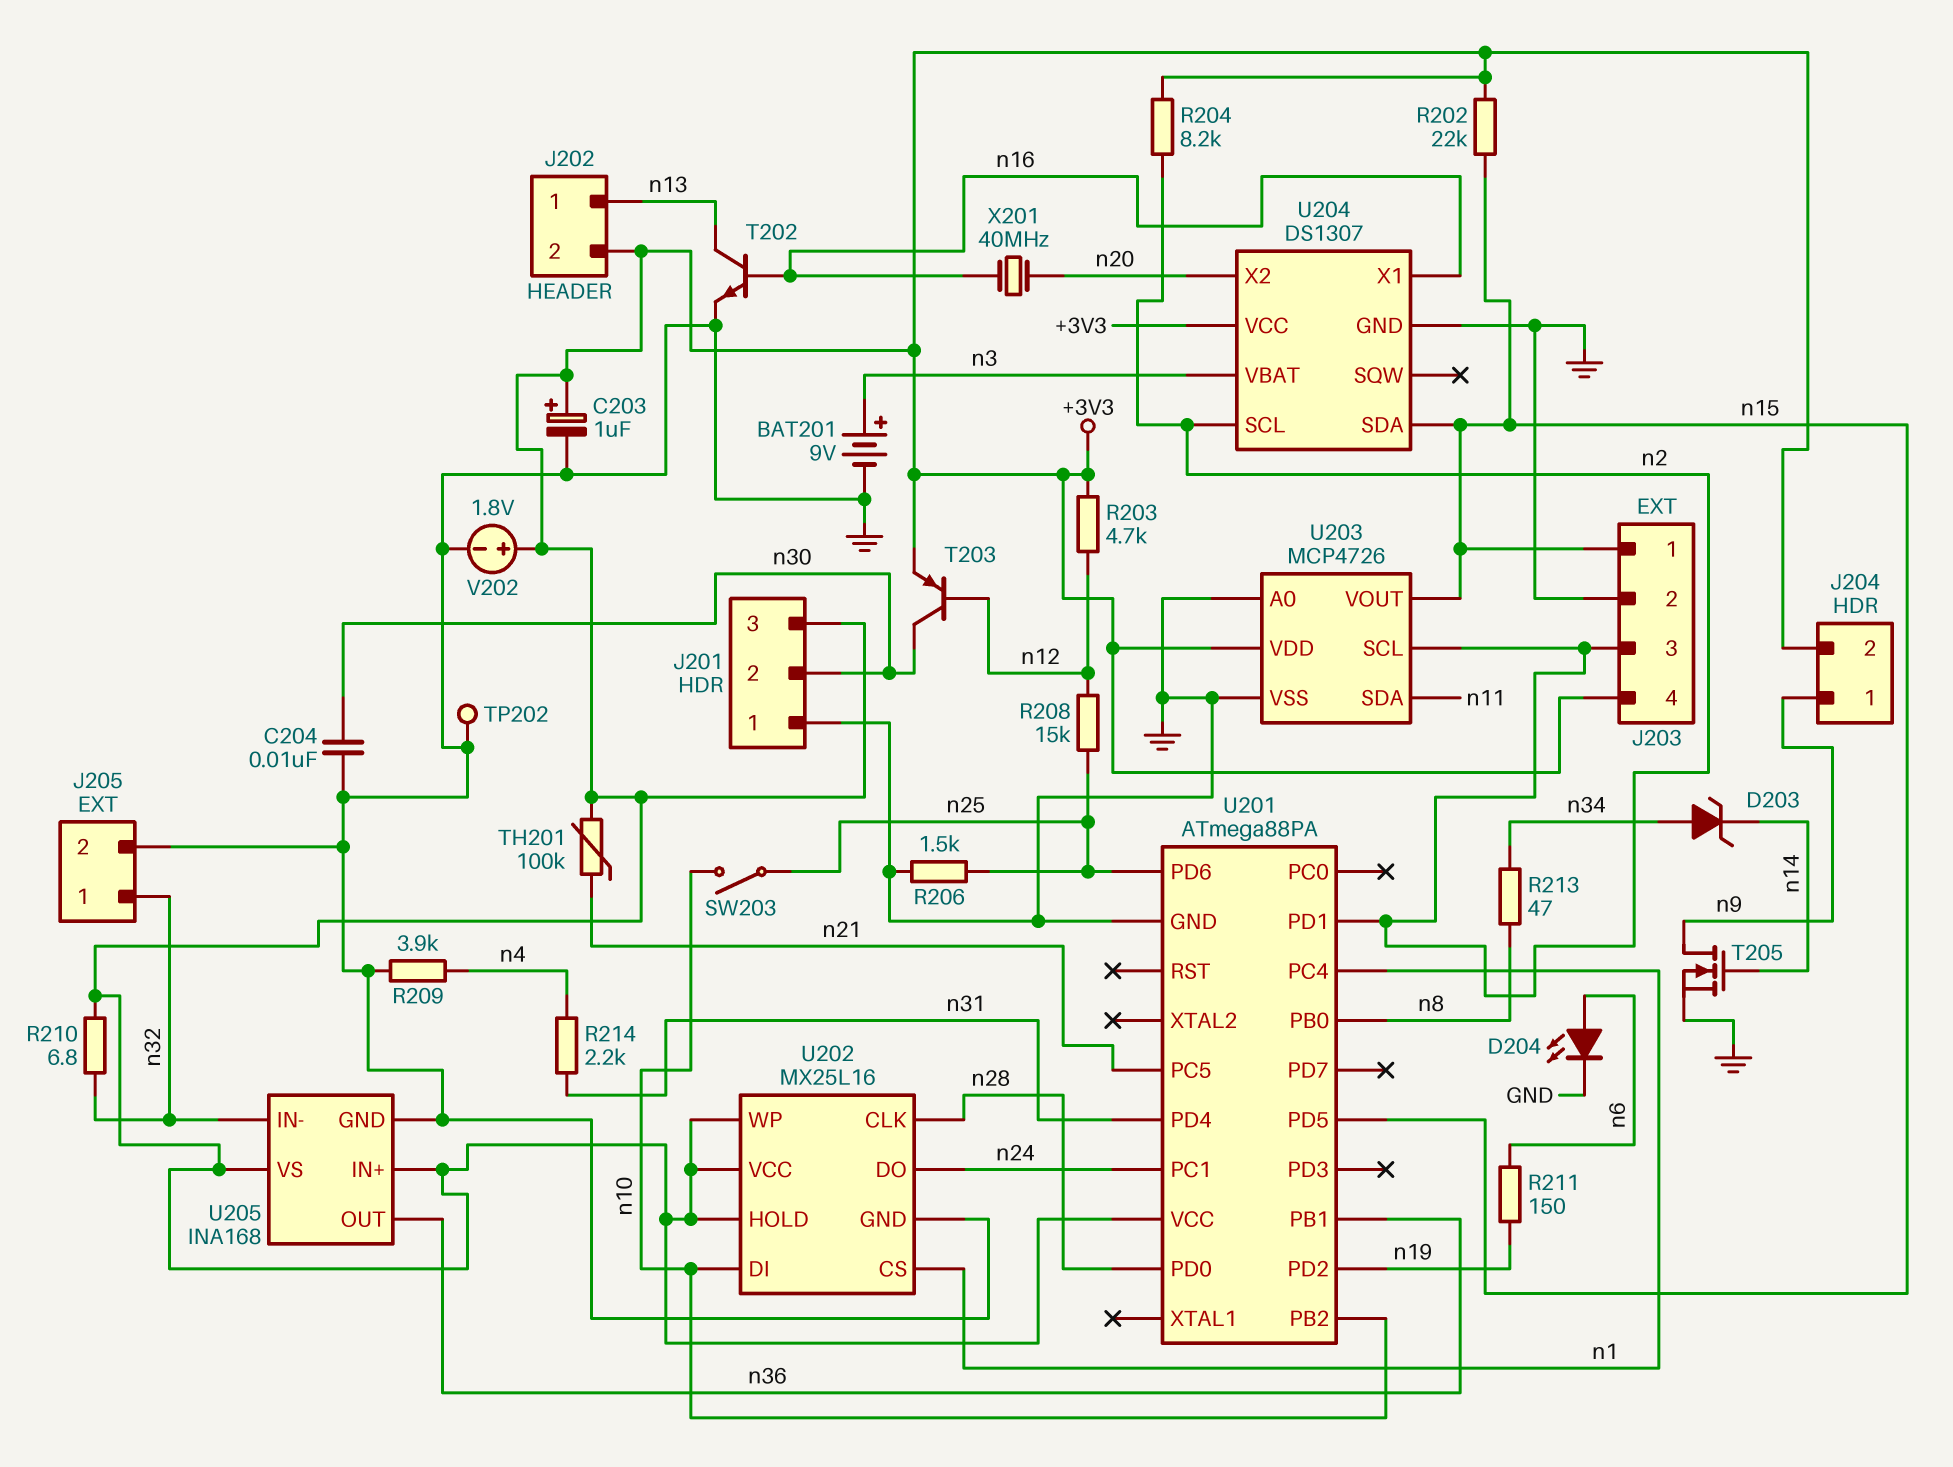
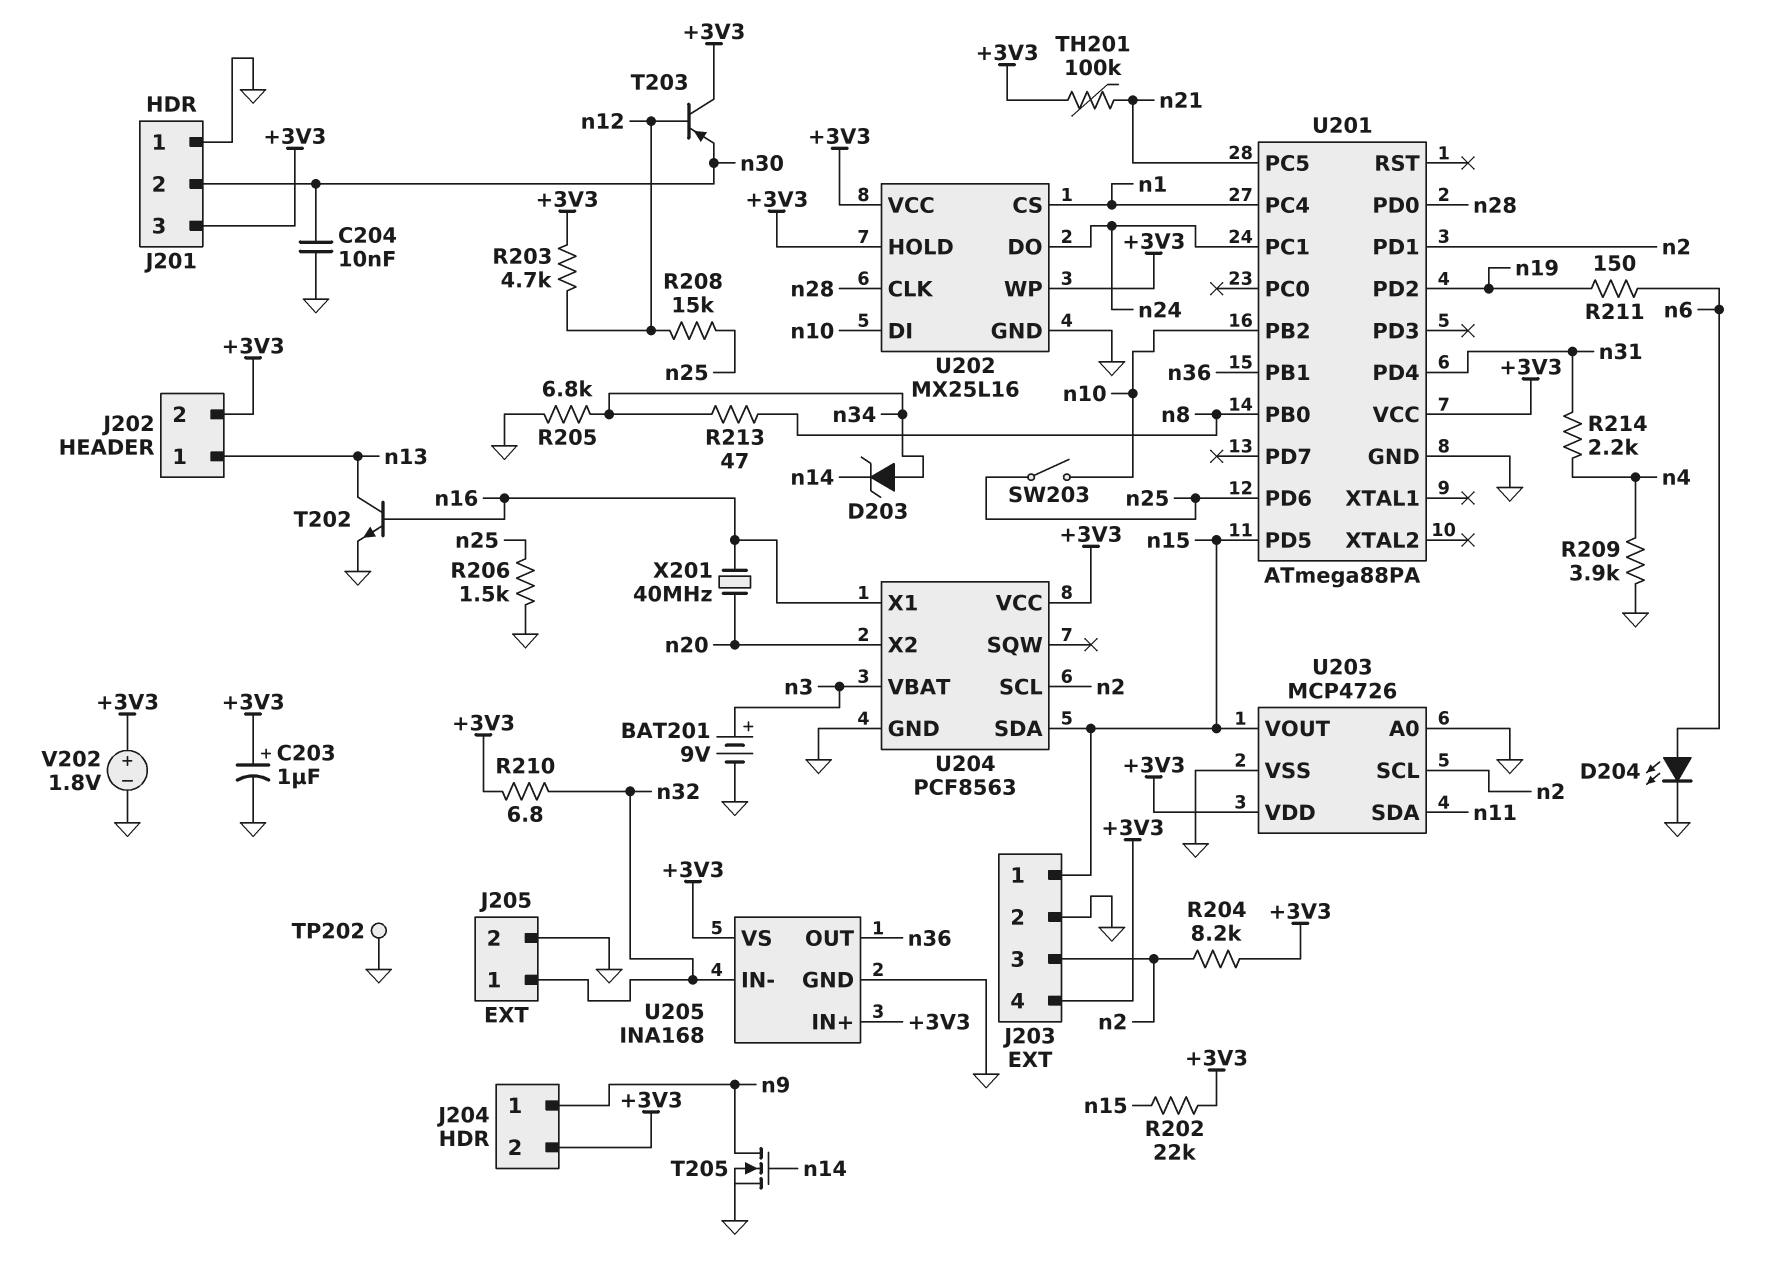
R205: none -> 6.8k (GND, n34)
T203: PNP (B n12, C n30, E +3V3) -> PNP (B n12, C +3V3, E n30)
U204: DS1307 -> PCF8563

